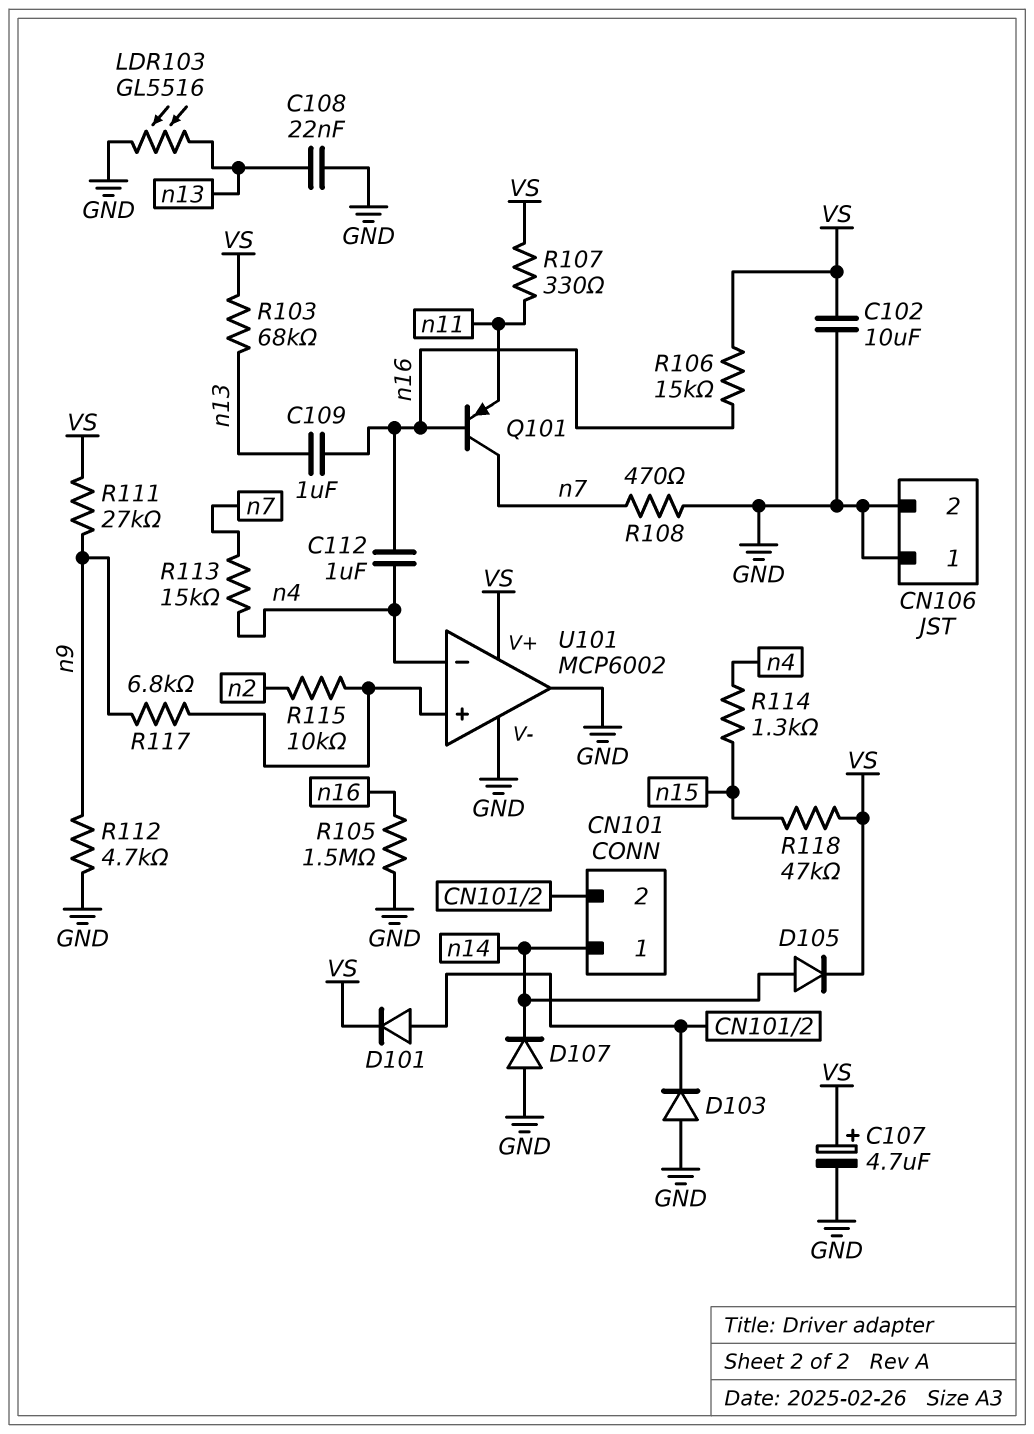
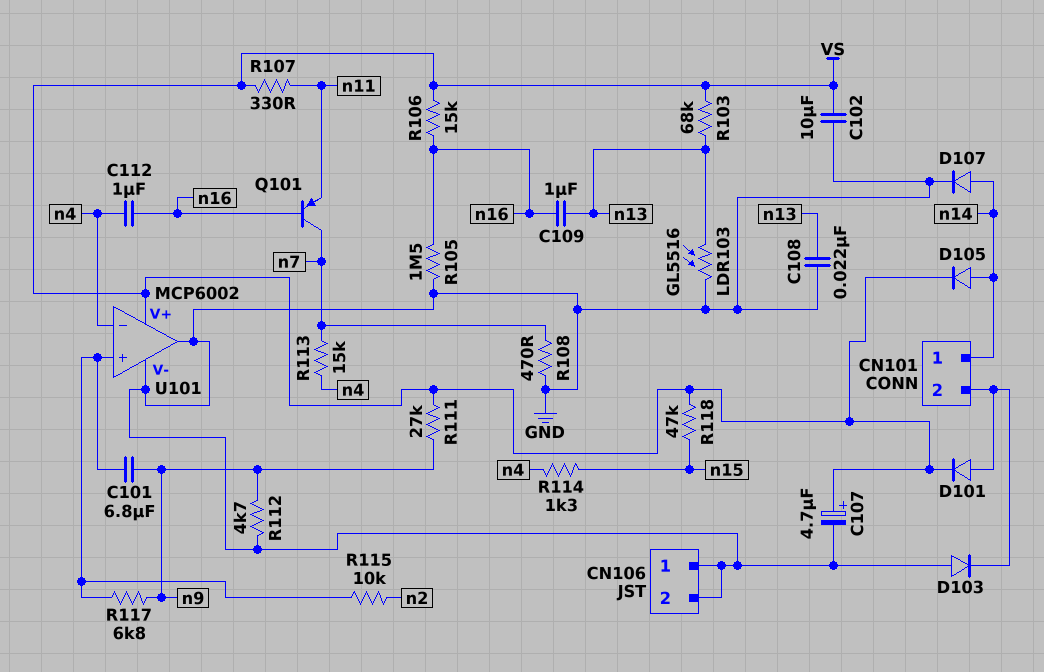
C101: none -> 6.8uF (U101/in+, n9)
D107: diode (A GND, K n14) -> diode (A n14, K GND)

